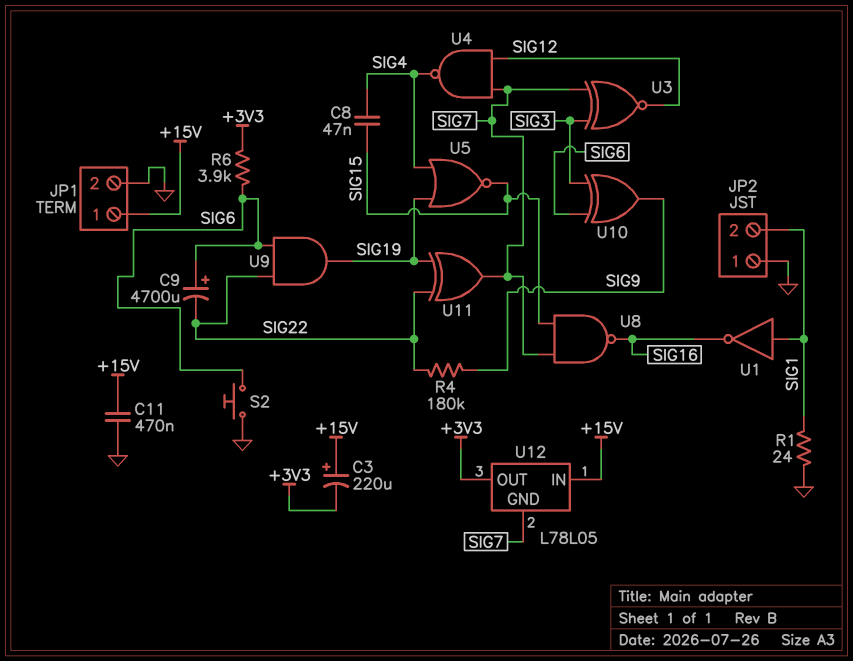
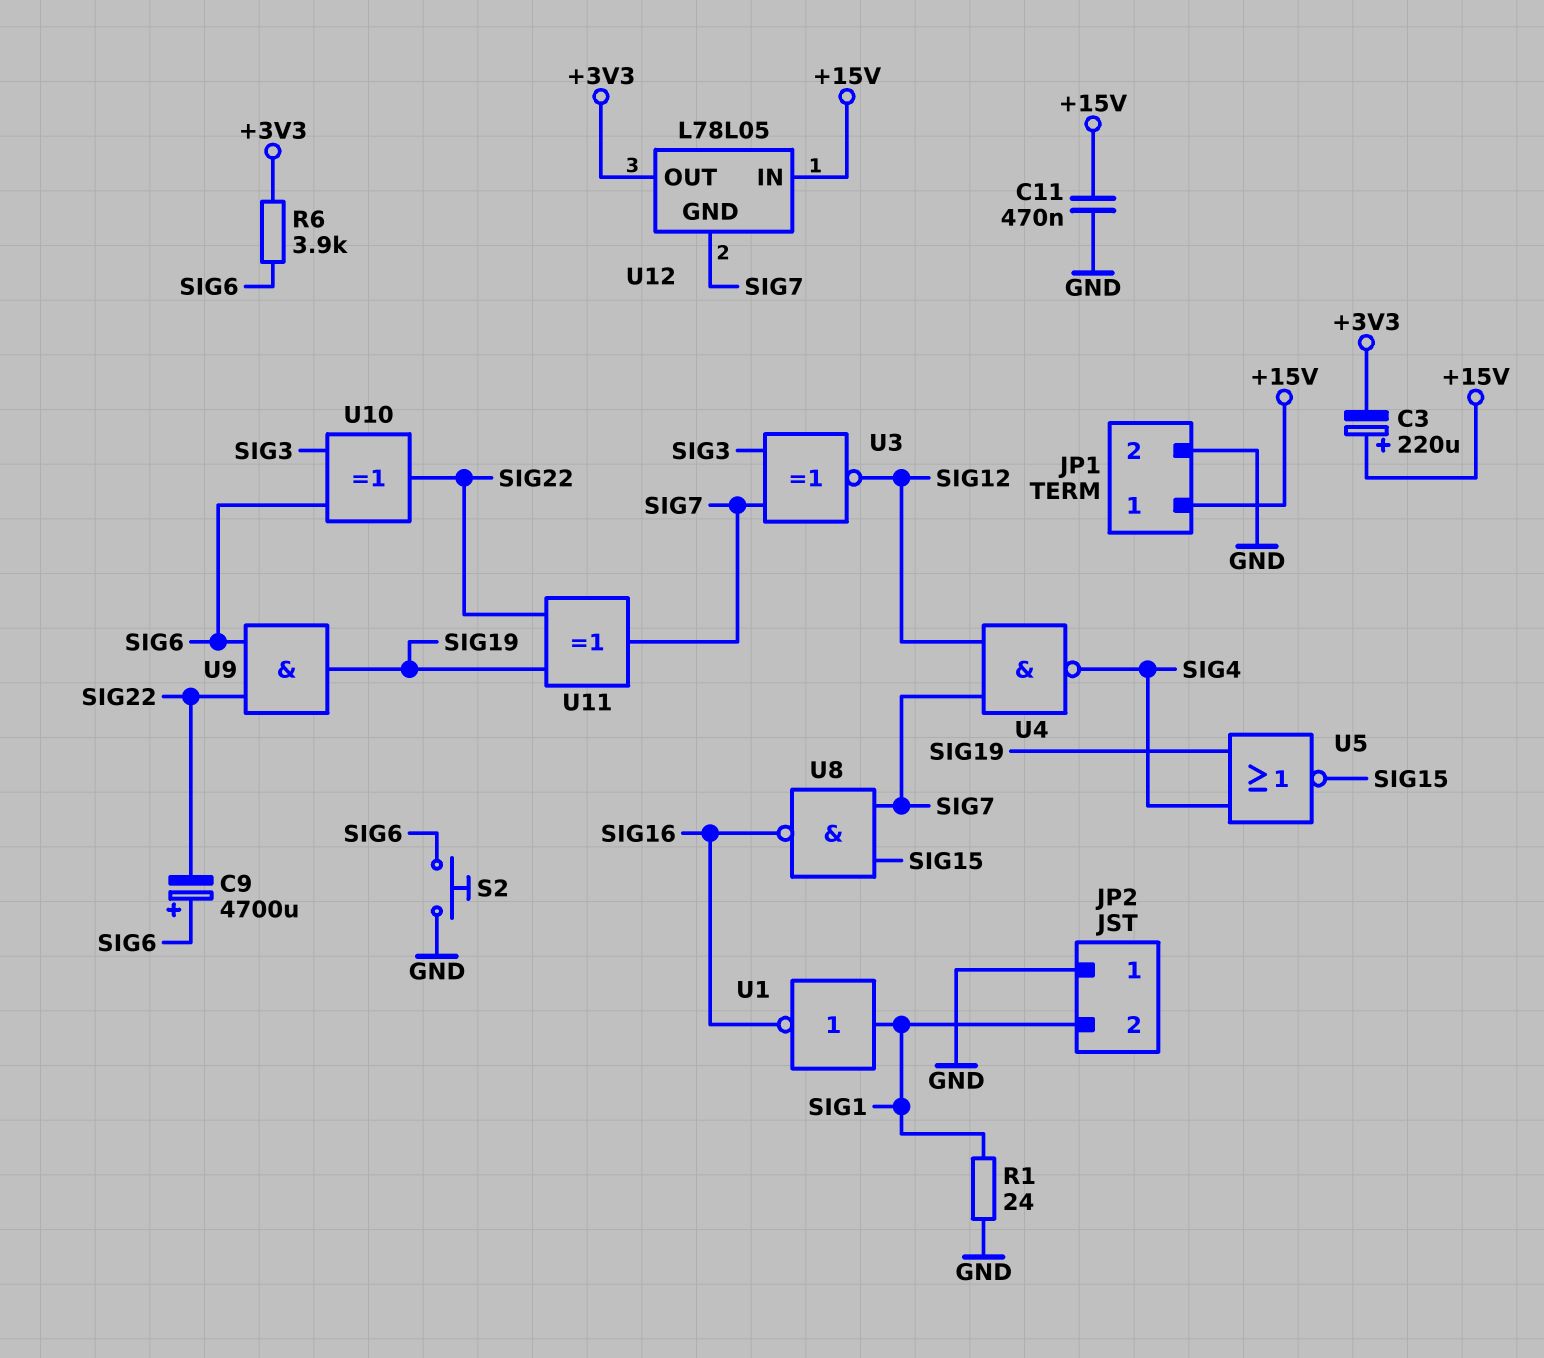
C8: 47nF (SIG4, SIG15) -> none
R4: 180k (SIG9, SIG22) -> none
U10: XOR (in SIG3, in SIG6, out SIG9) -> XOR (in SIG3, in SIG6, out SIG22)

